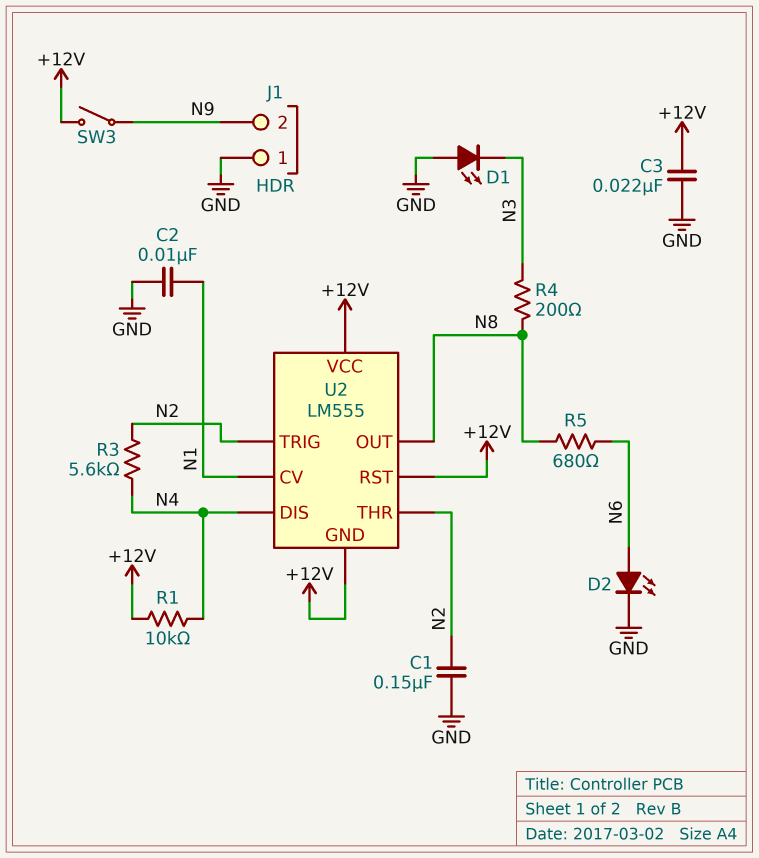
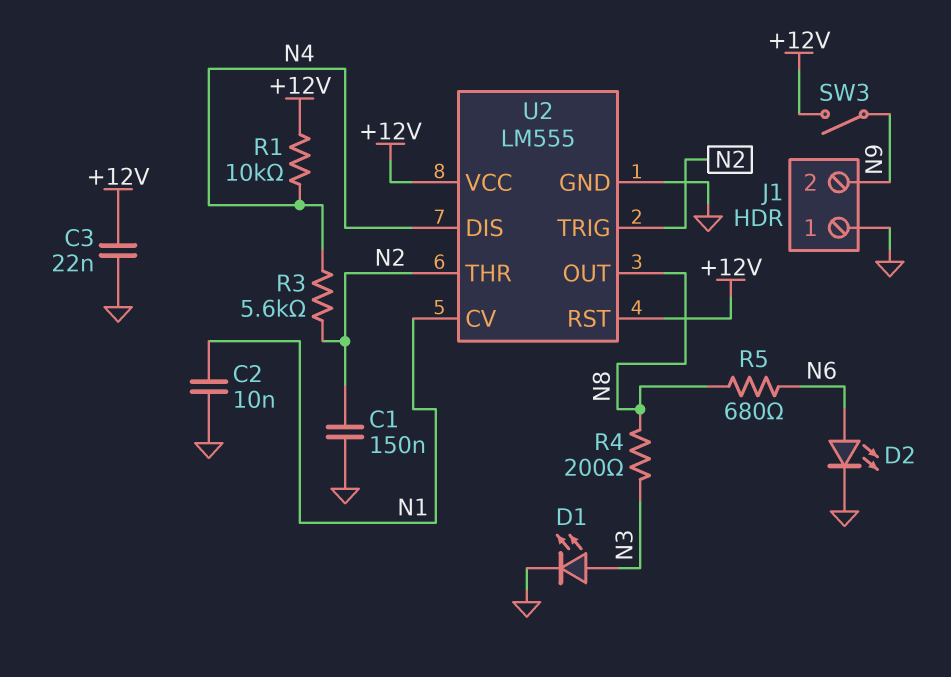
D1: LED (A GND, K N3) -> LED (A N3, K GND)
U2 pin GND: +12V -> GND

